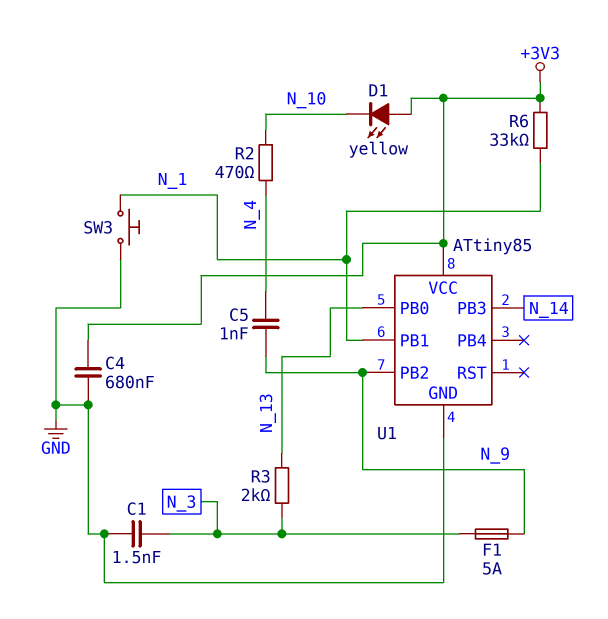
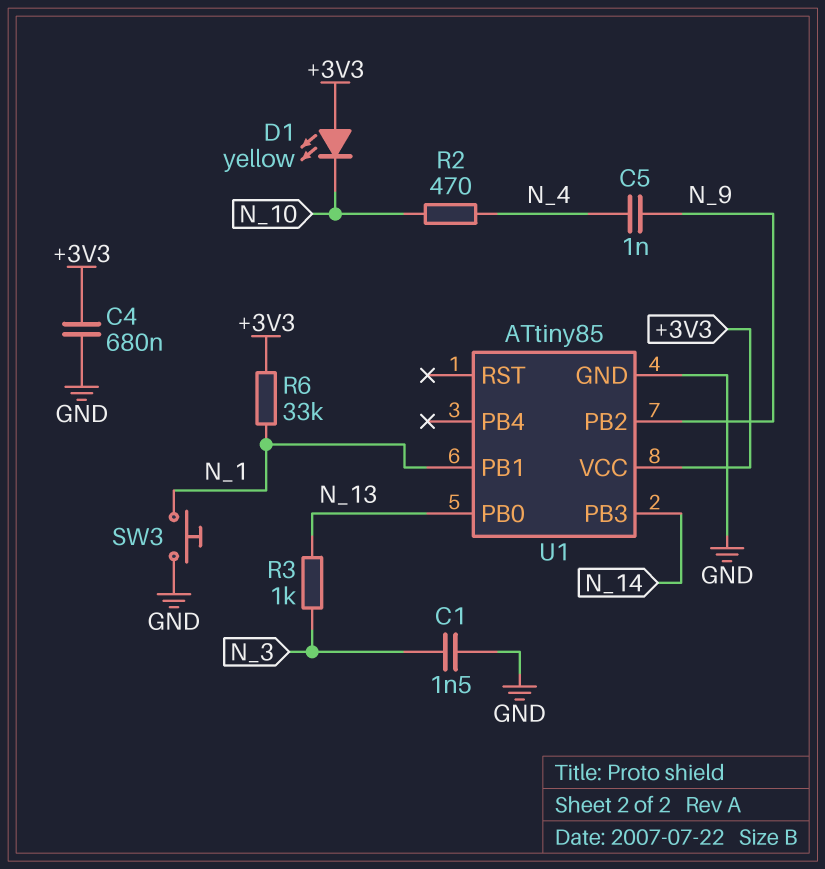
F1: 5A (N_3, N_9) -> none
R3: 2k (N_3, N_13) -> 1k (N_3, N_13)

